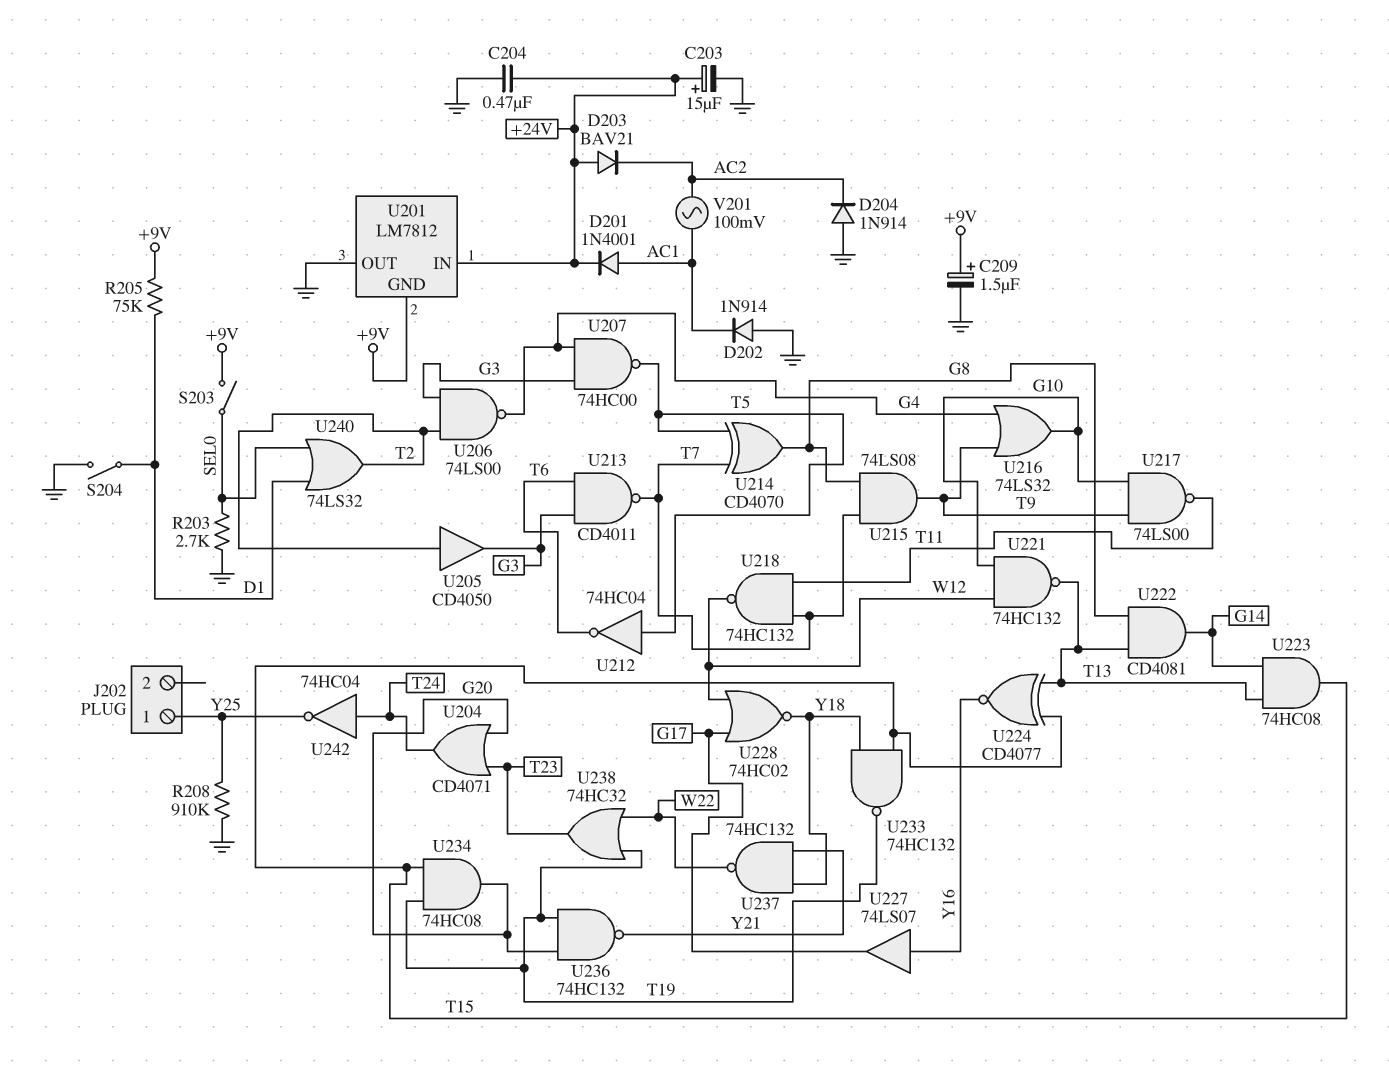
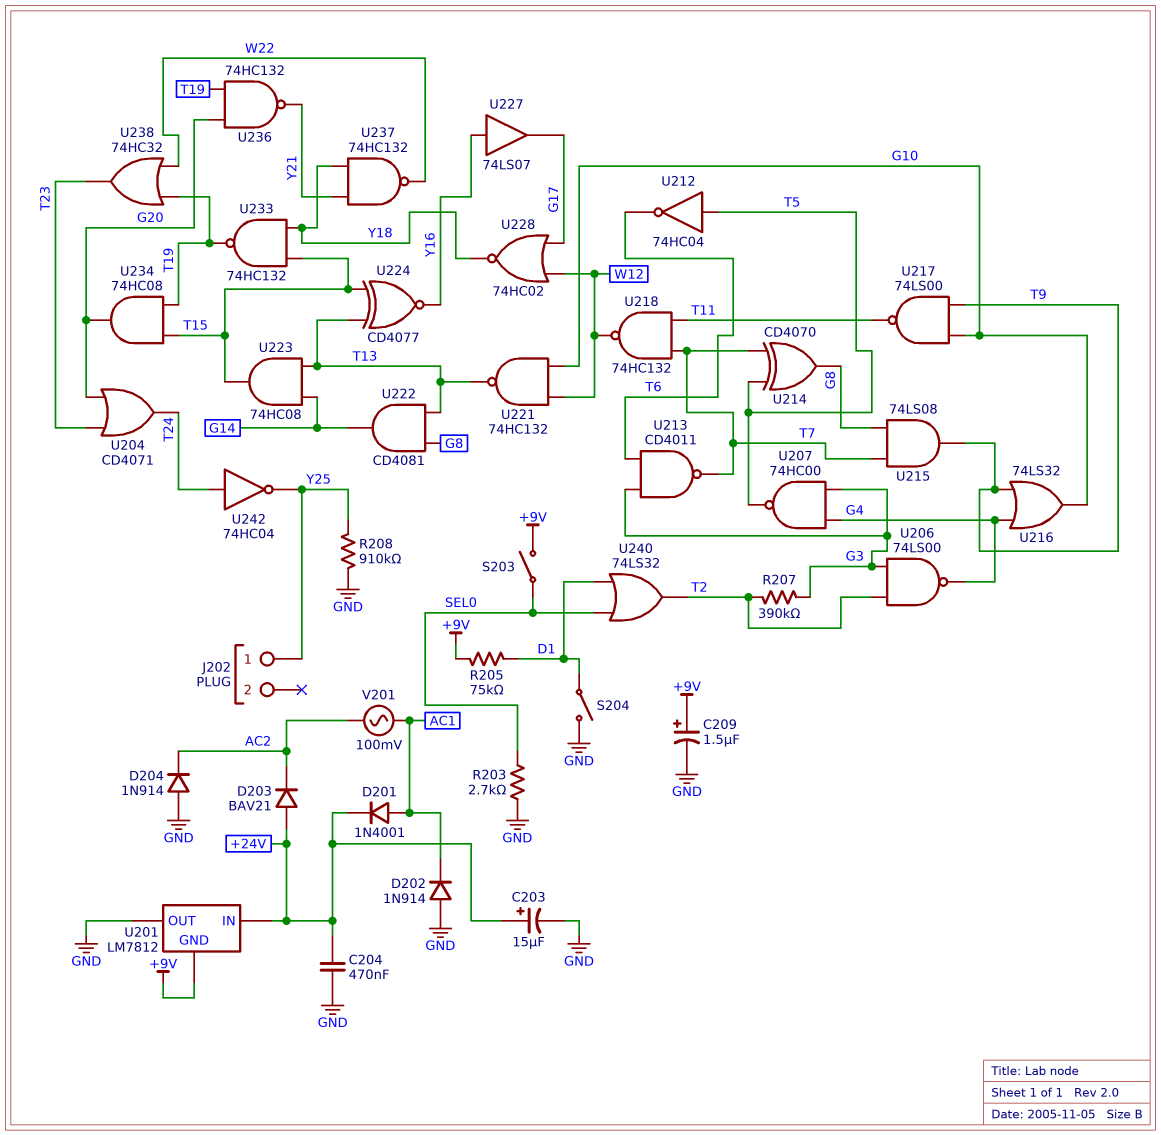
R207: none -> 390k (G3, T2)
U205: buffer CD4050 (in T2, out G3) -> none

